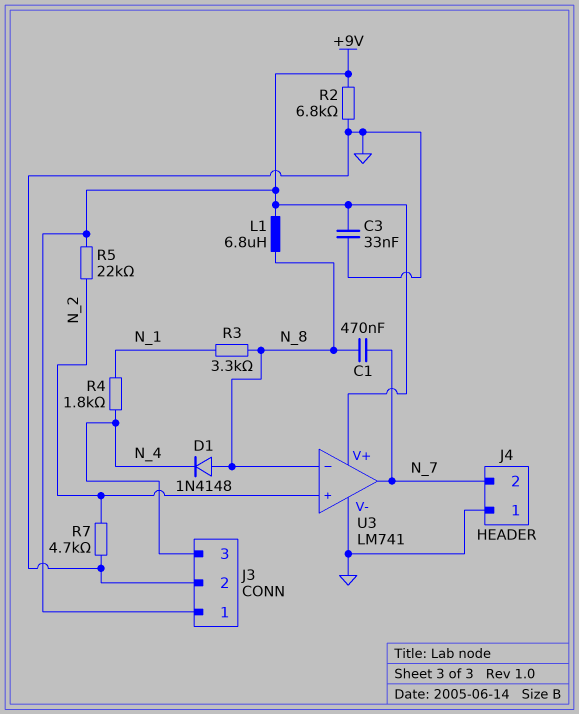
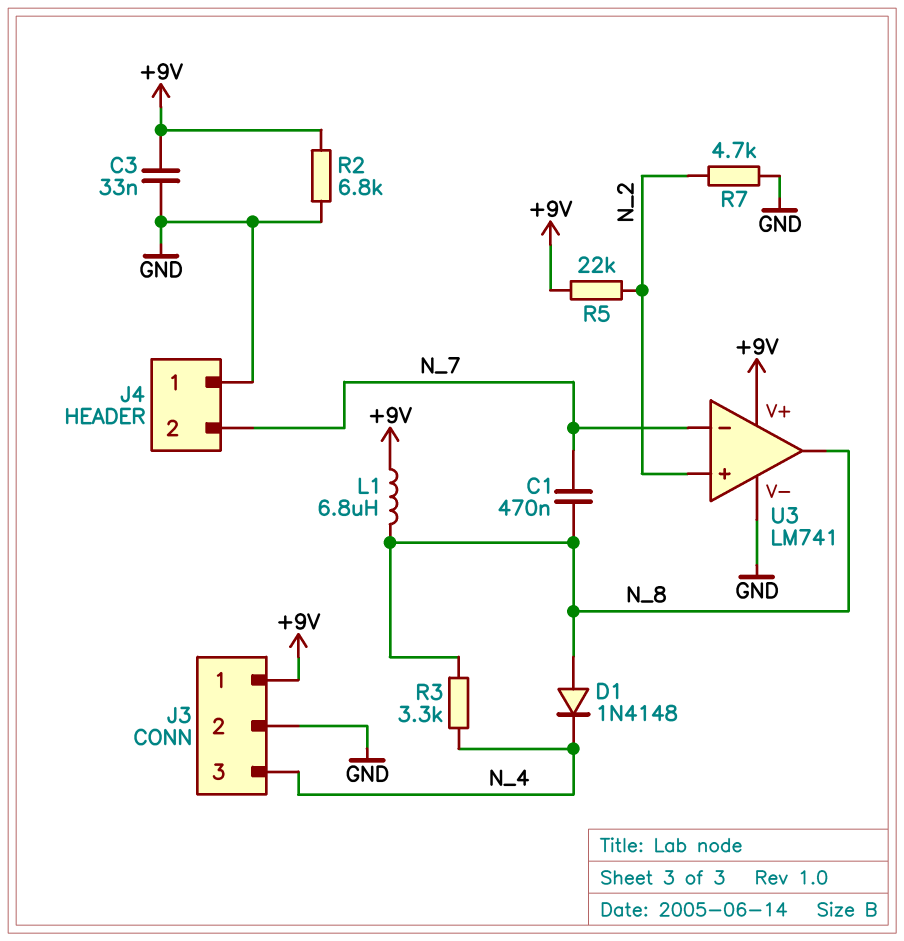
R3: 3.3k (N_1, N_8) -> 3.3k (N_4, N_8)
R4: 1.8k (N_1, N_4) -> none
U3 pin in-: N_8 -> N_7
U3 pin out: N_7 -> N_8

